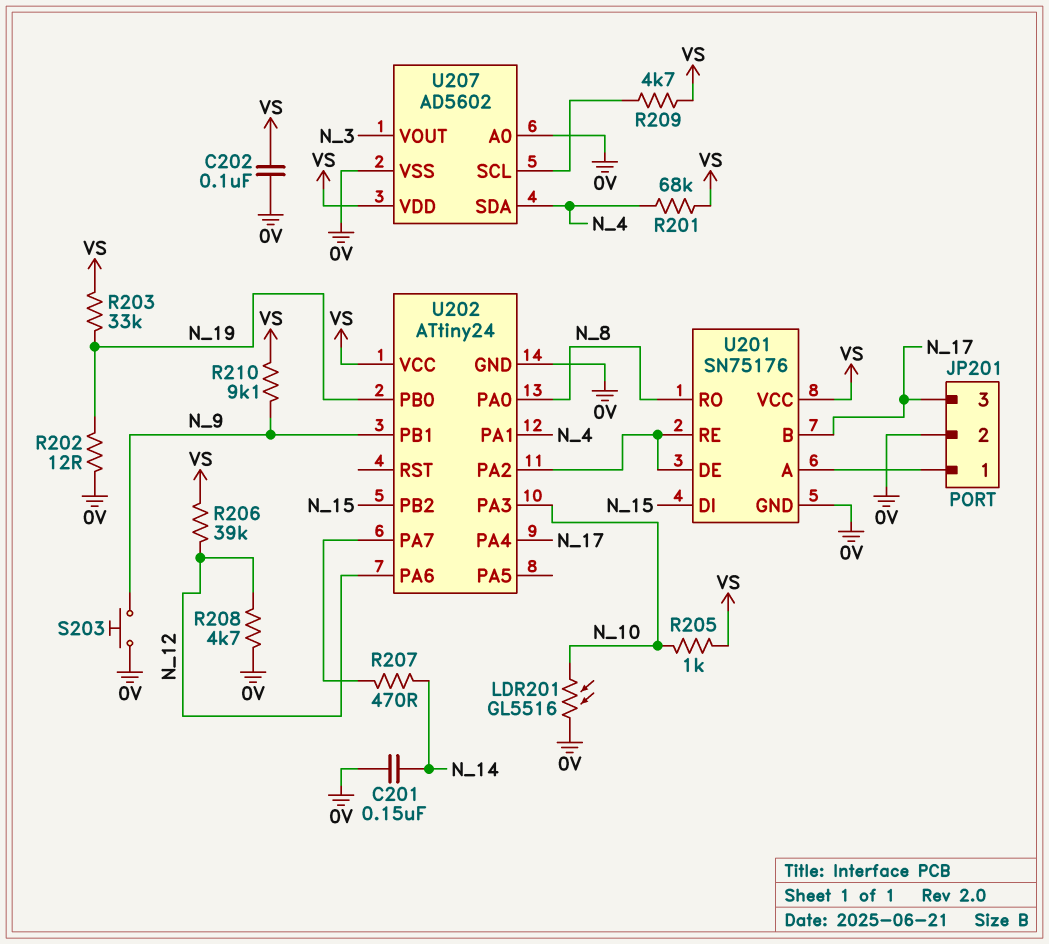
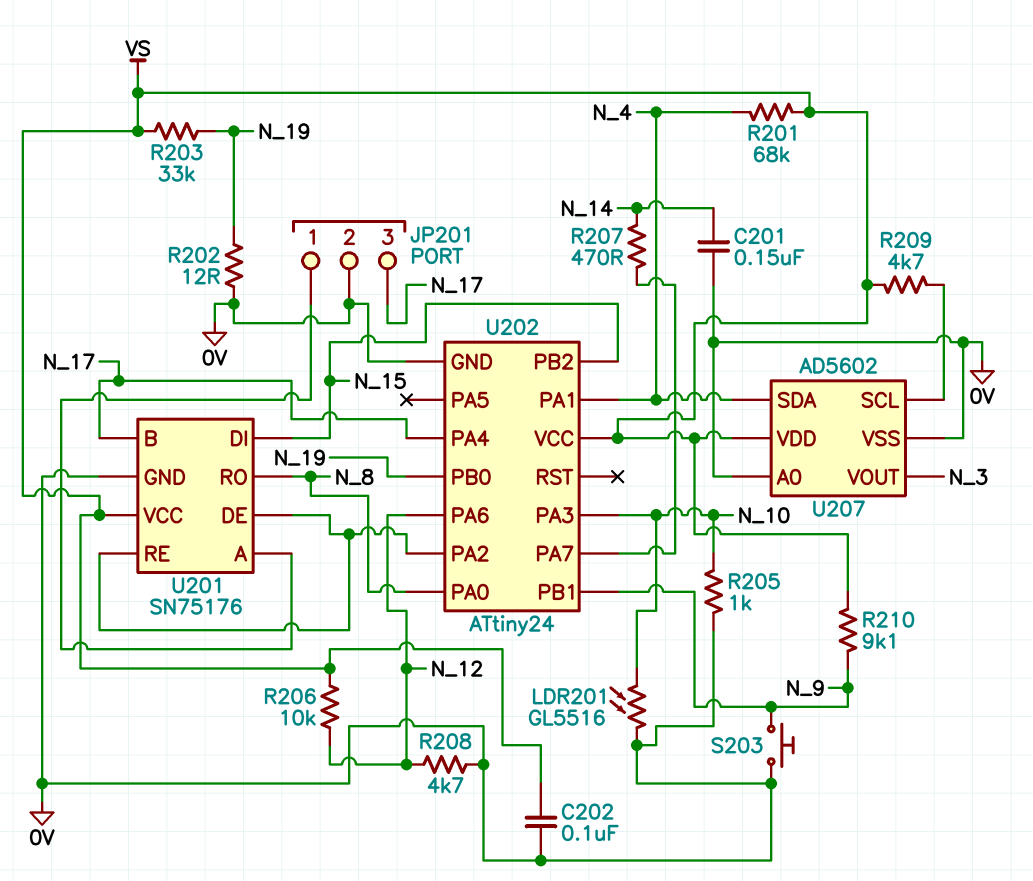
R205: 1k (N_10, VS) -> 1k (0V, N_10)
R206: 39k (N_12, VS) -> 10k (N_12, VS)

